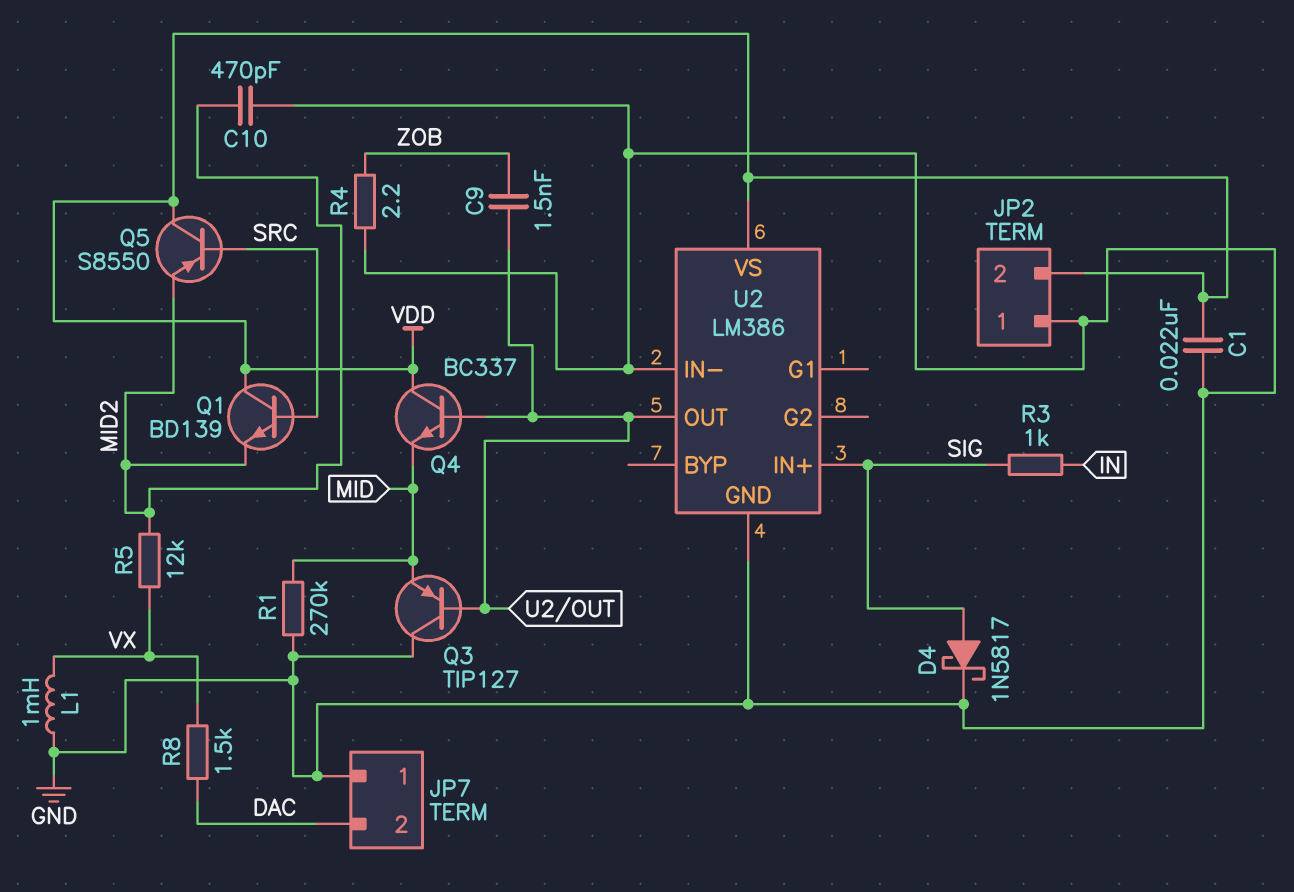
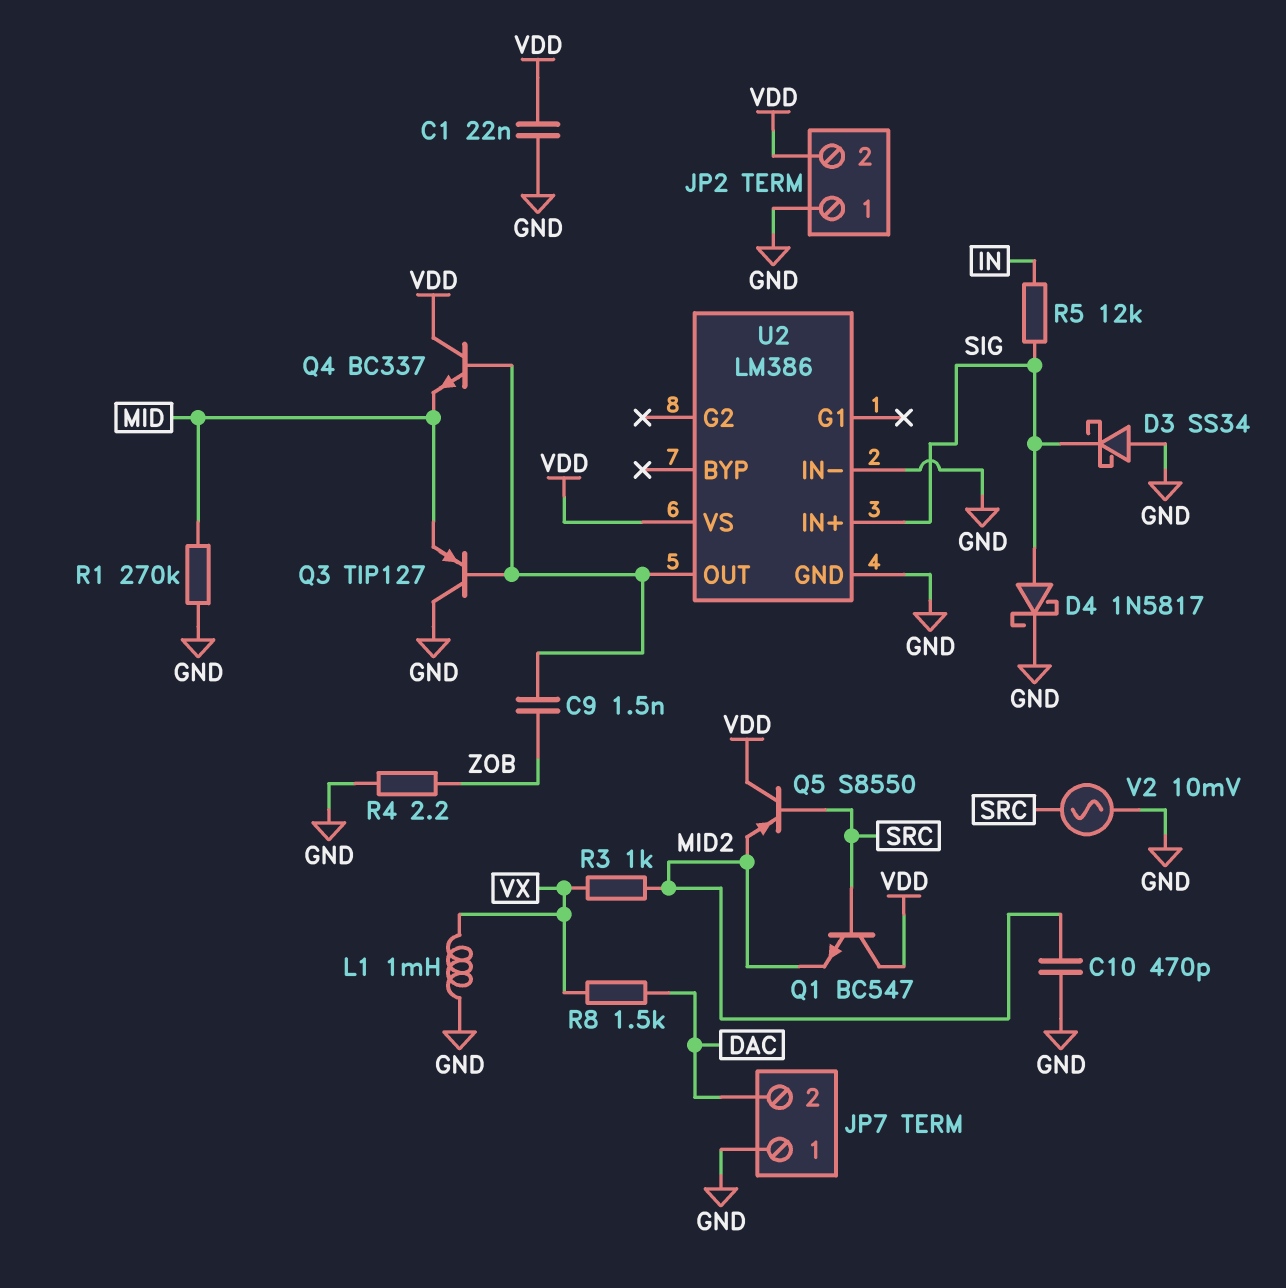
D3: none -> schottky SS34 (A GND, K SIG)
Q1: NPN BD139 (B SRC, C VDD, E MID2) -> NPN BC547 (B SRC, C VDD, E MID2)
R3: 1k (IN, SIG) -> 1k (MID2, VX)
R5: 12k (MID2, VX) -> 12k (IN, SIG)
V2: none -> AC 10mV (GND, SRC)

